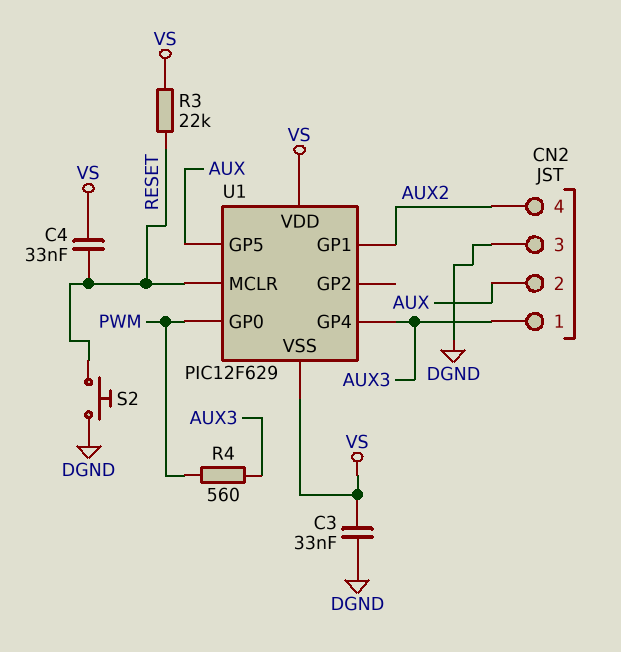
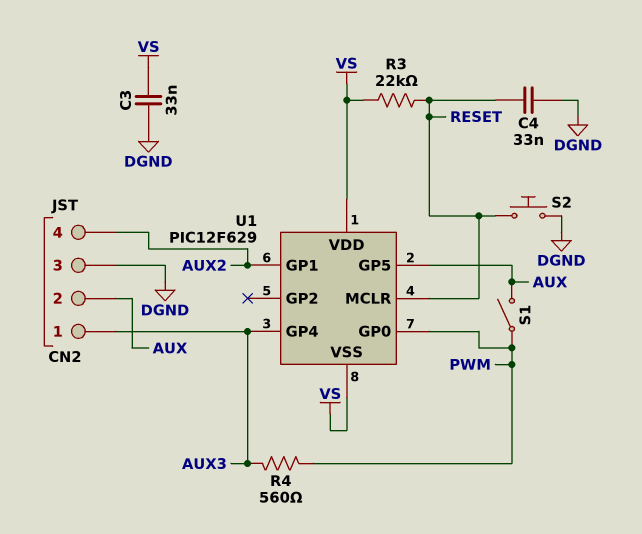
C4: 33nF (RESET, VS) -> 33nF (DGND, RESET)
S1: none -> switch (AUX, PWM)

